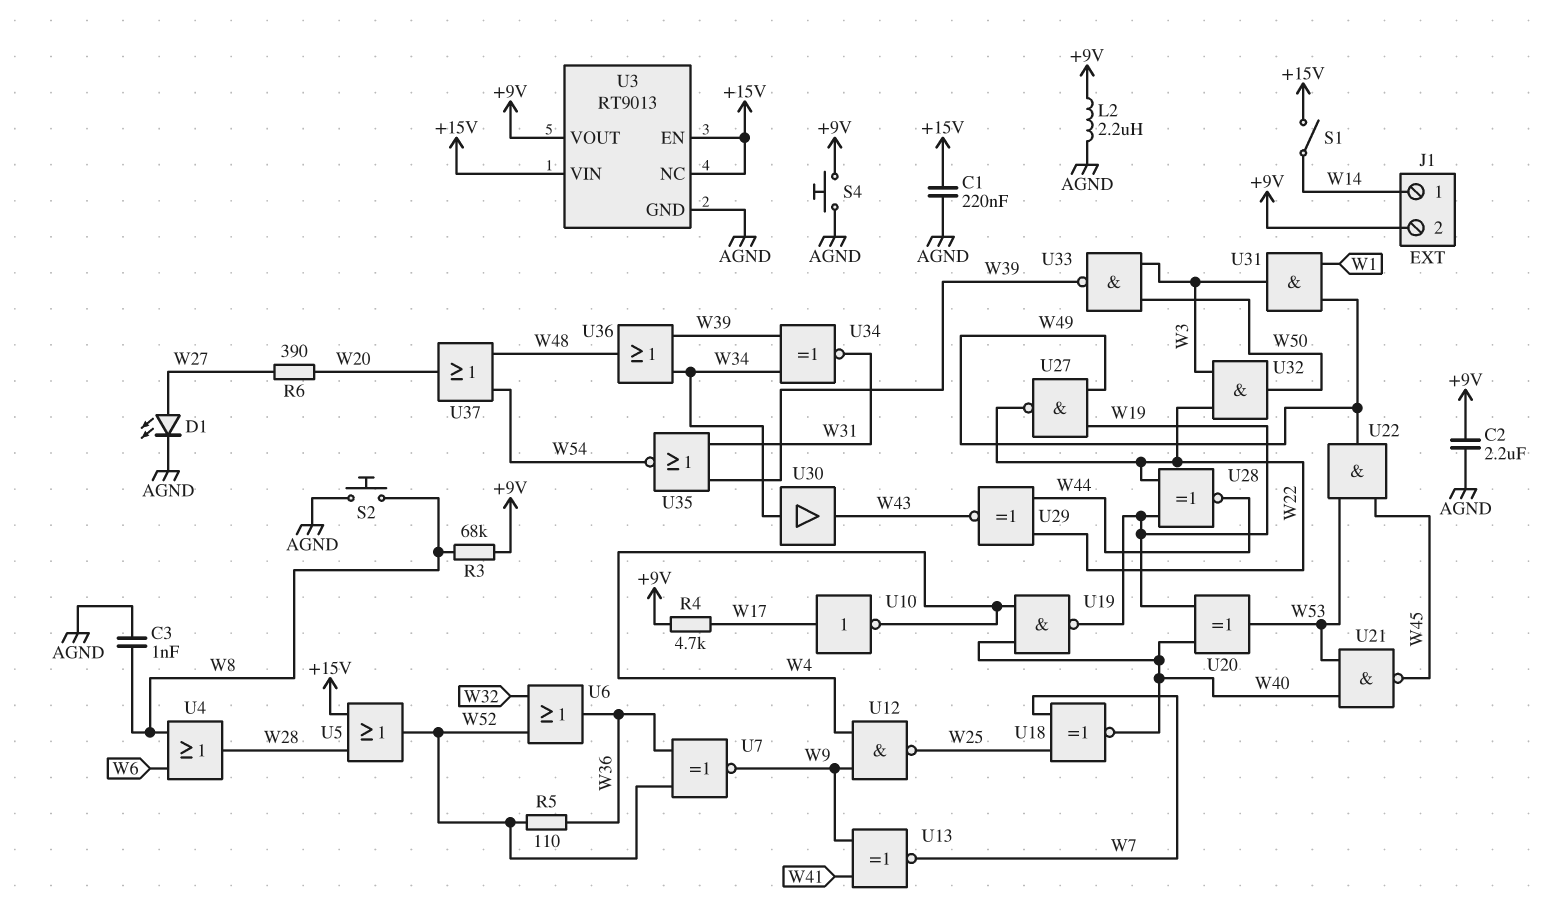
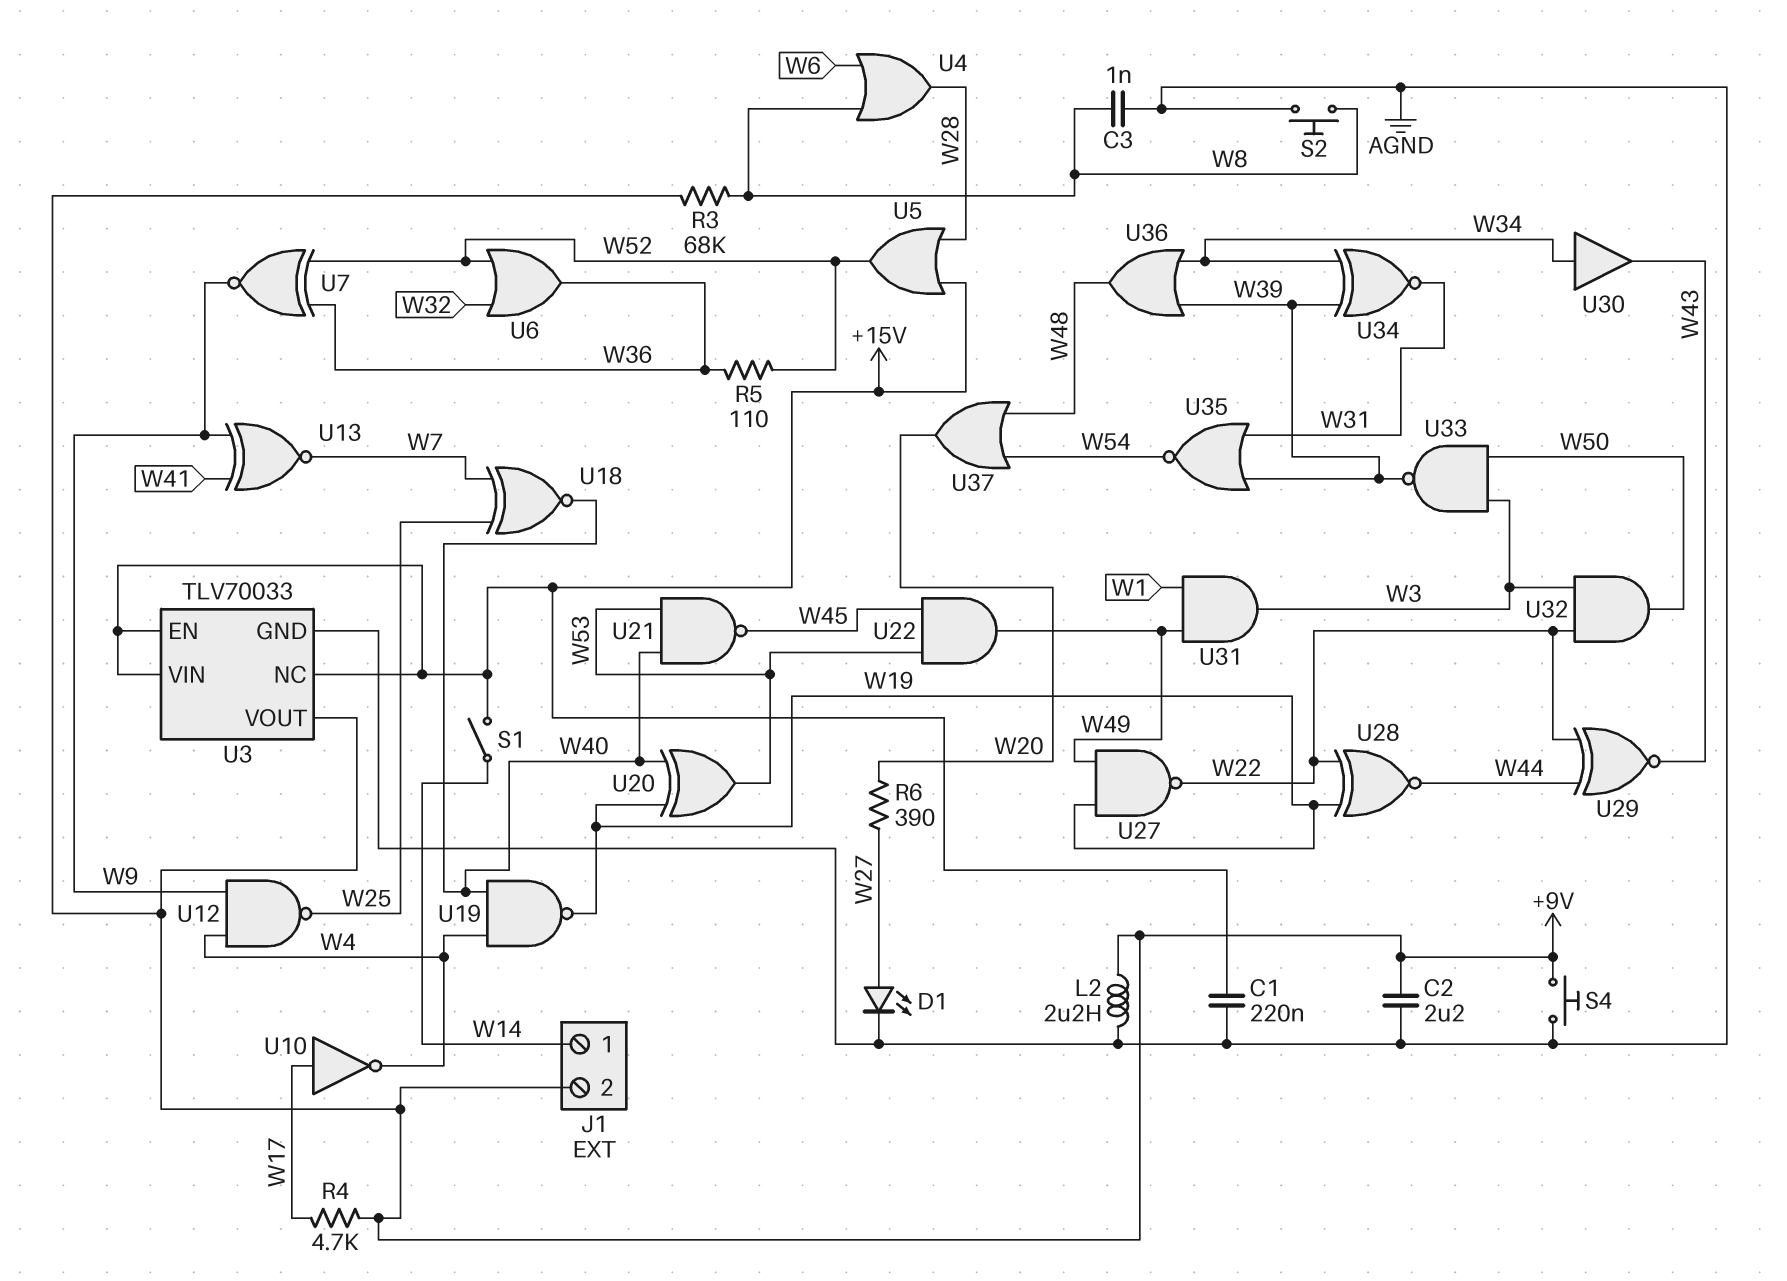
U3: RT9013 -> TLV70033

